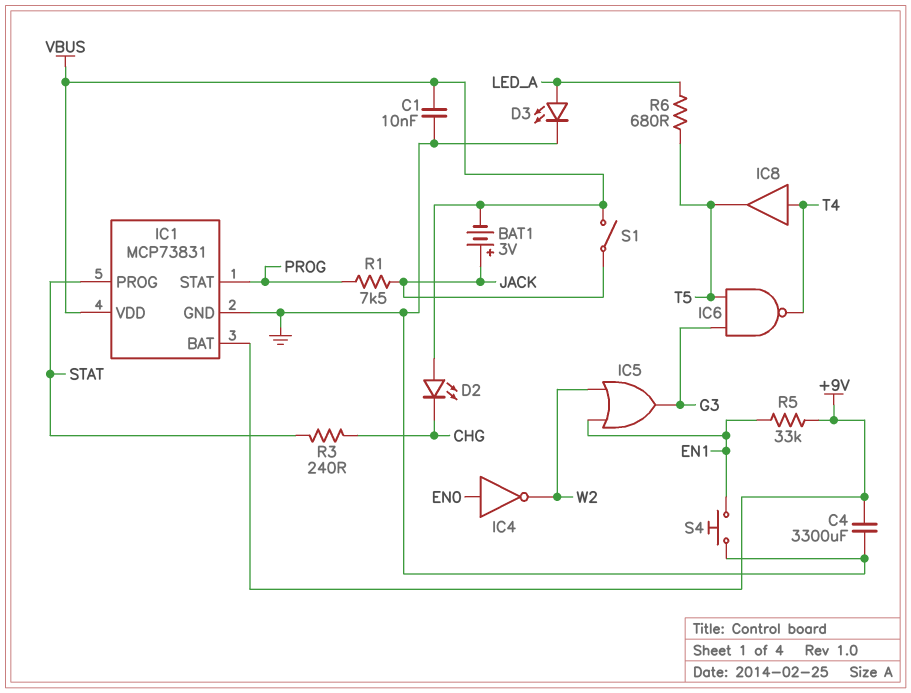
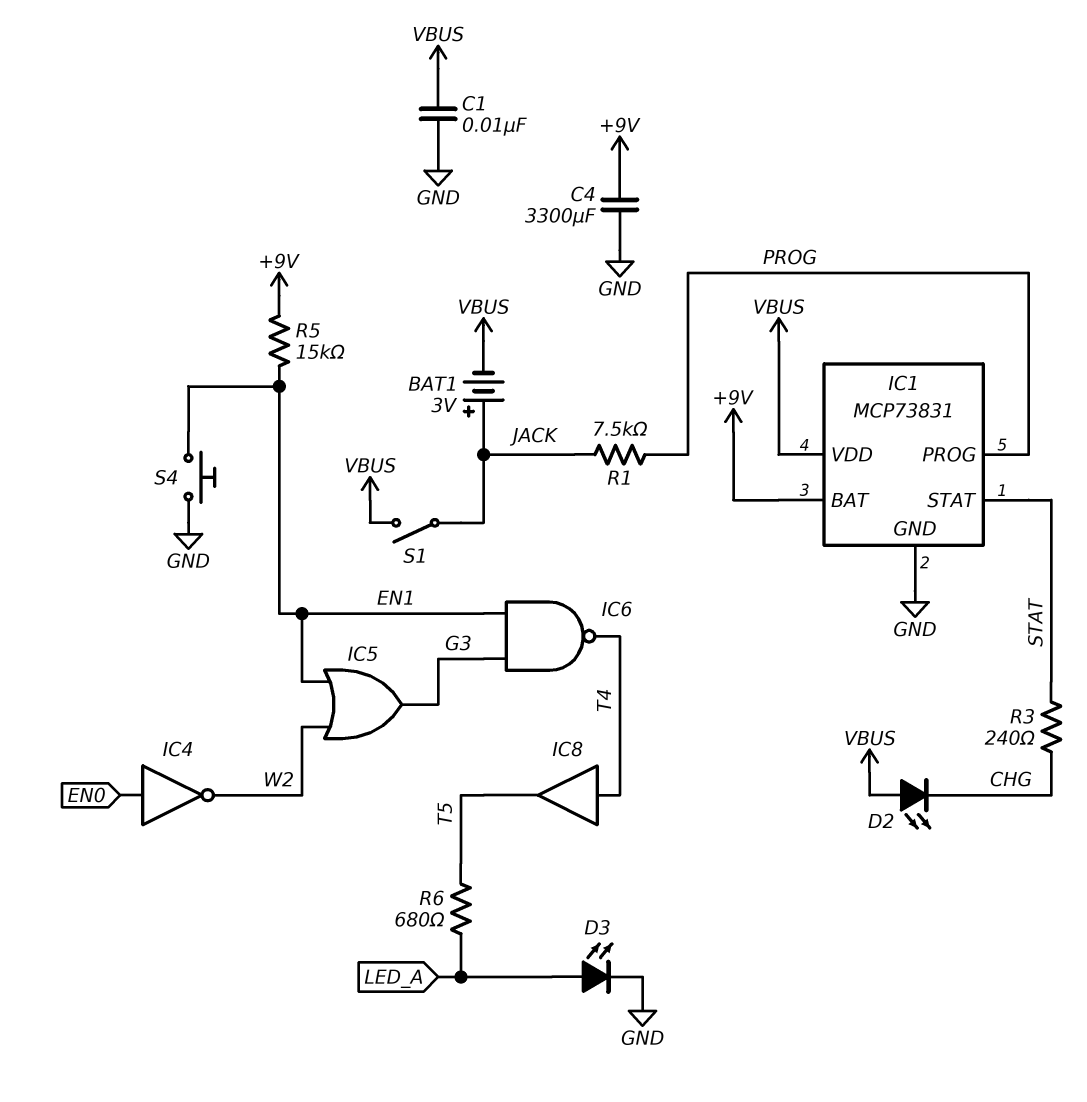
IC1 pin PROG: STAT -> PROG
IC1 pin STAT: PROG -> STAT
IC6: NAND (in G3, in T5, out T4) -> NAND (in EN1, in G3, out T4)
R5: 33k (+9V, EN1) -> 15k (+9V, EN1)

